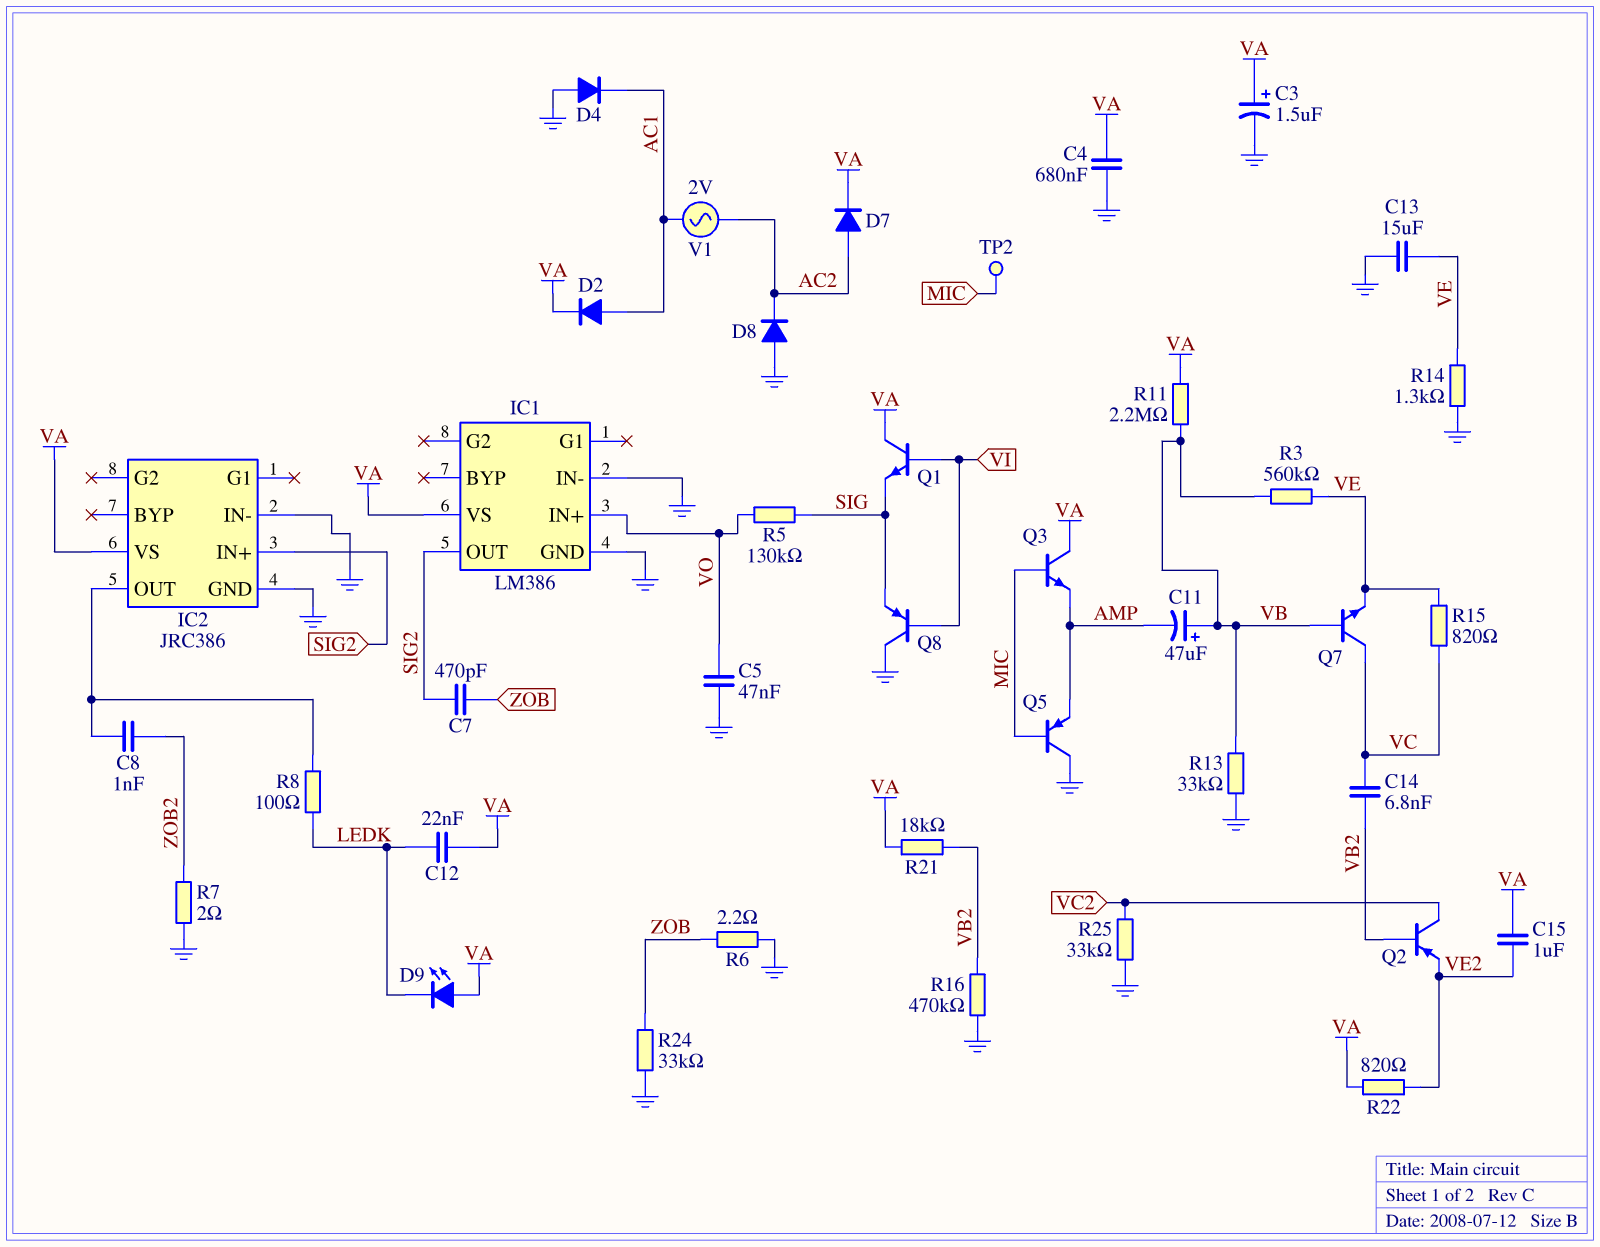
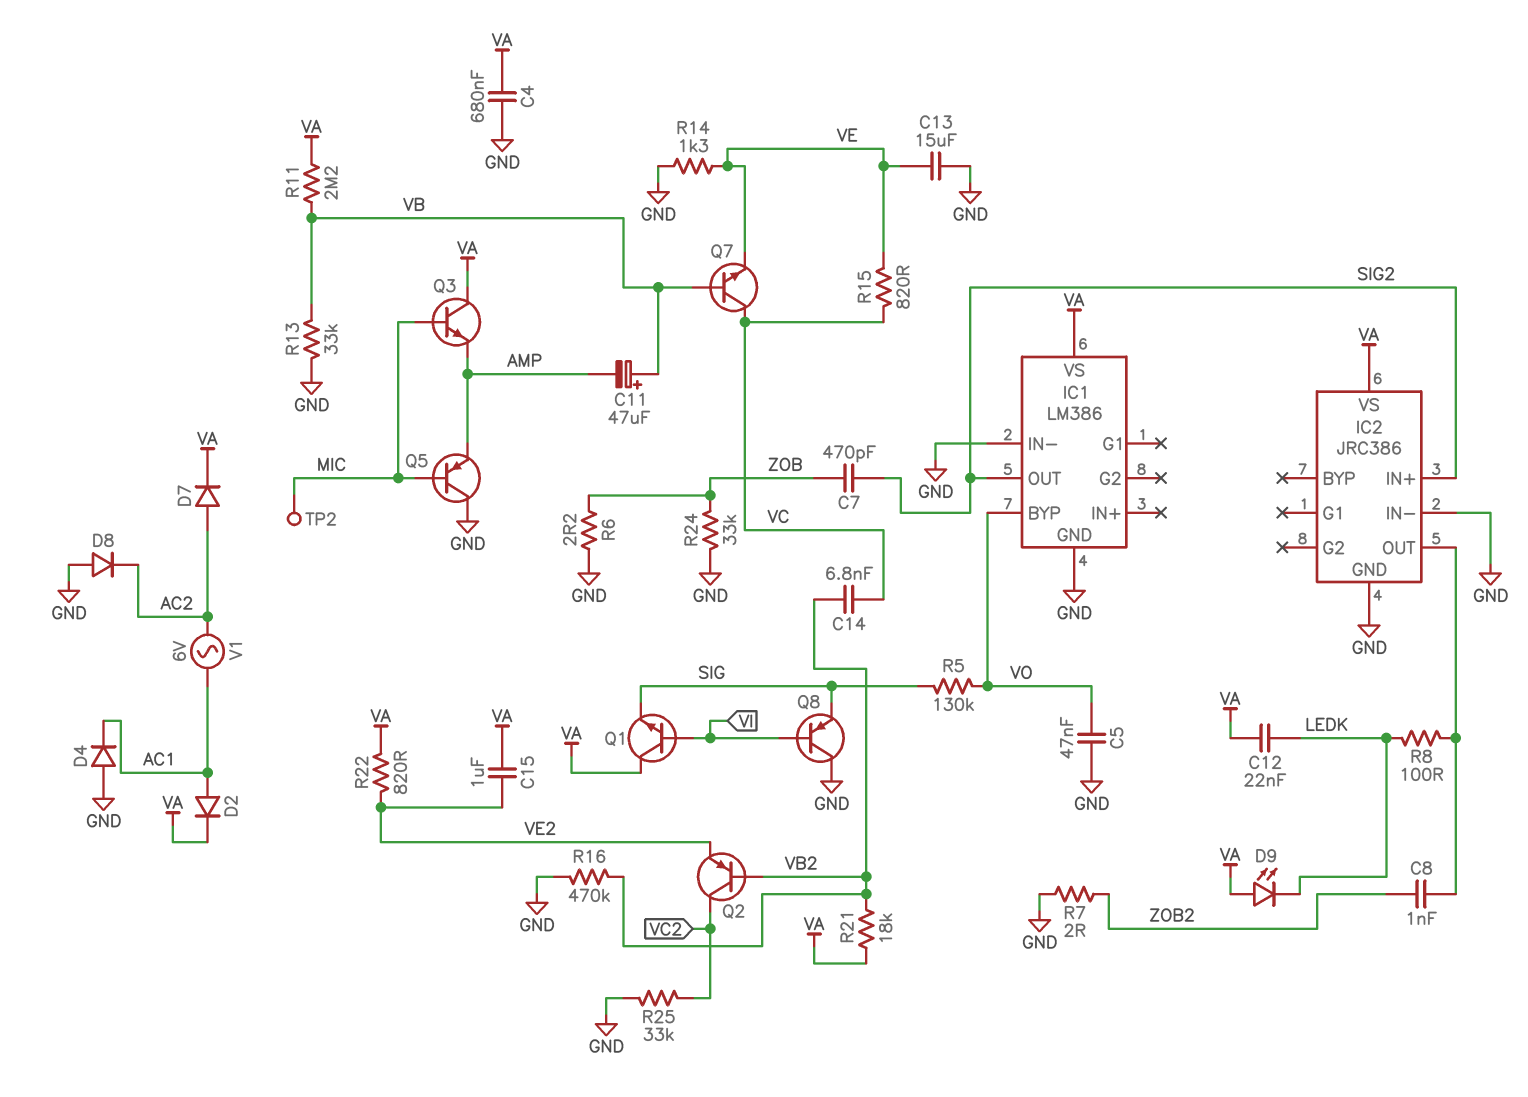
C3: 1.5uF (plus VA, minus GND) -> none
IC1 pin BYP: none -> VO
IC1 pin IN+: VO -> none
R3: 560k (VB, VE) -> none
V1: AC 2V (AC1, AC2) -> AC 6V (AC1, AC2)

